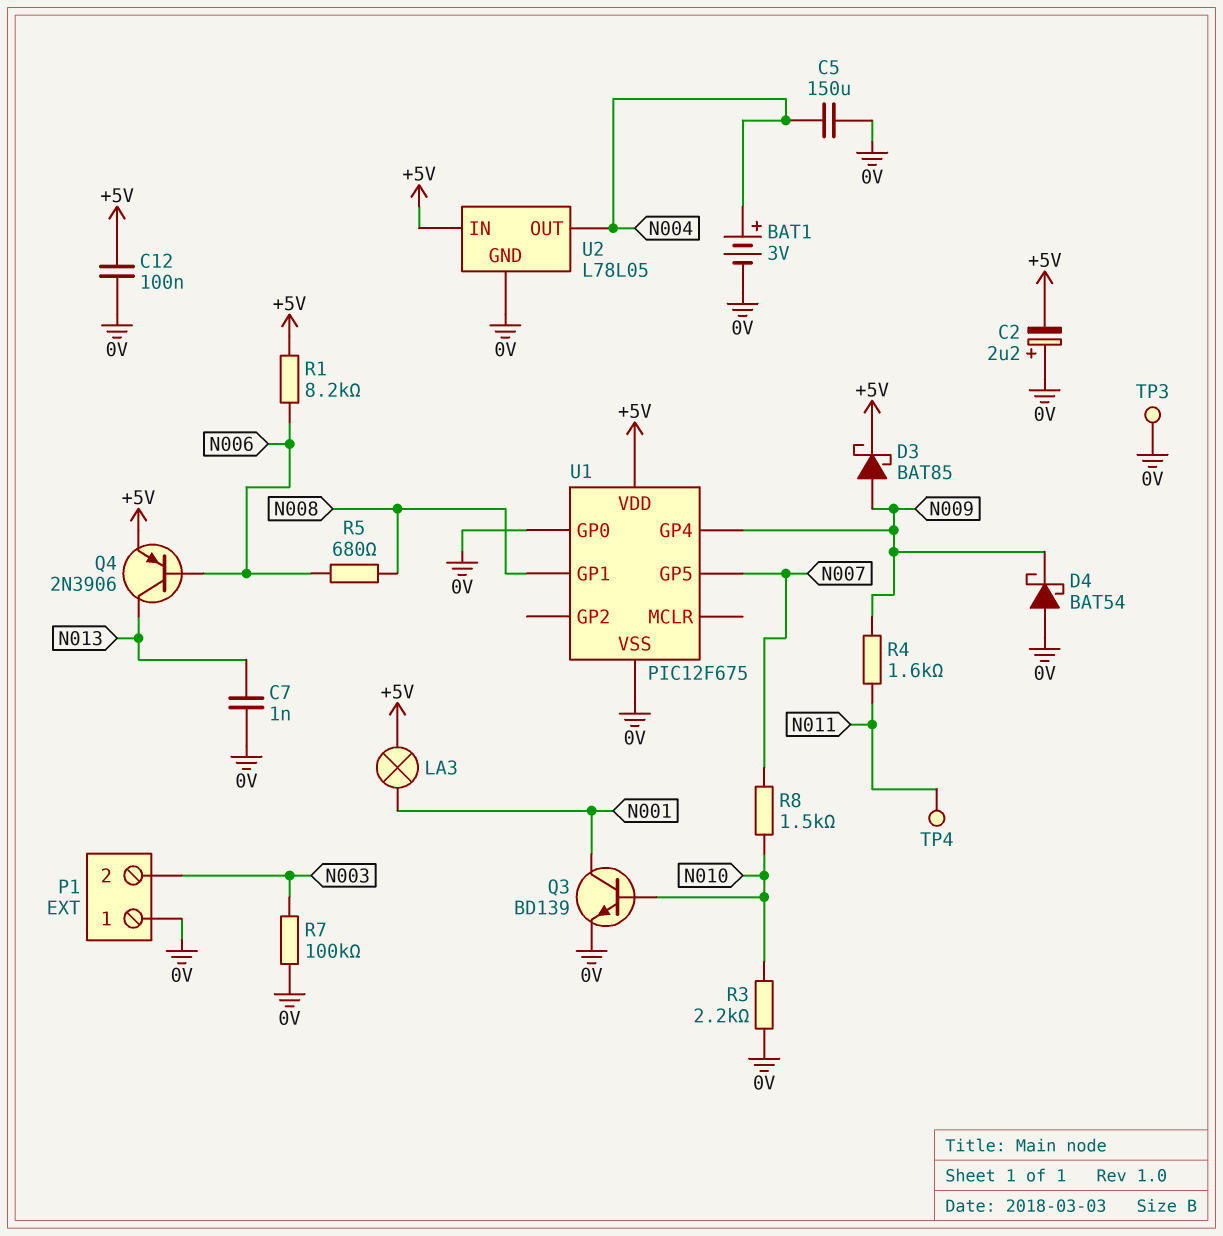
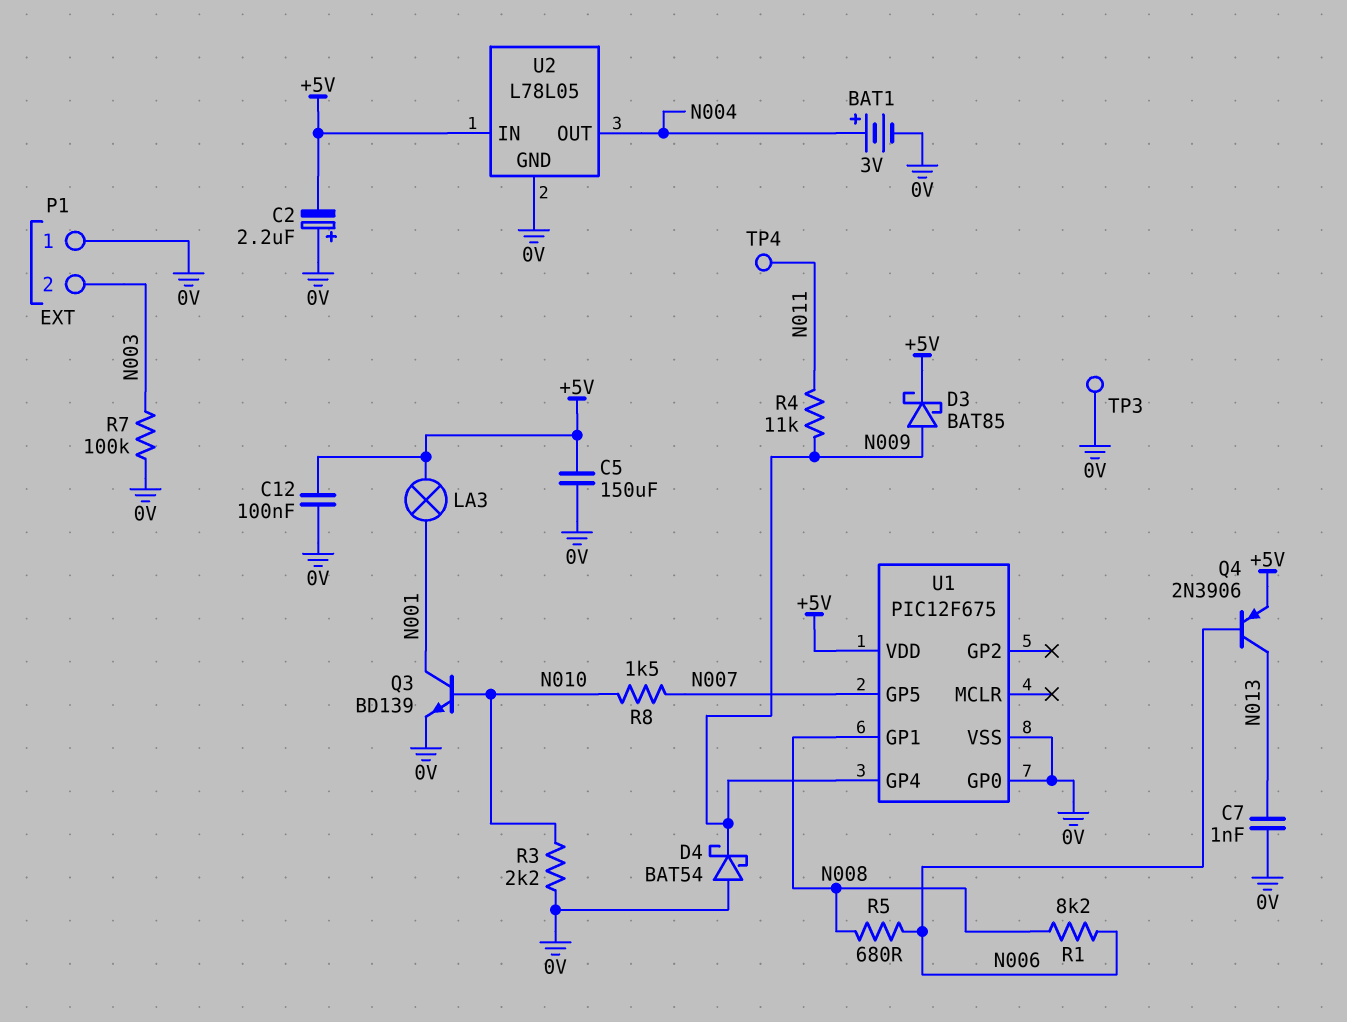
C5: 150uF (0V, N004) -> 150uF (+5V, 0V)
R1: 8.2k (+5V, N006) -> 8.2k (N006, N008)
R4: 1.6k (N009, N011) -> 11k (N009, N011)

